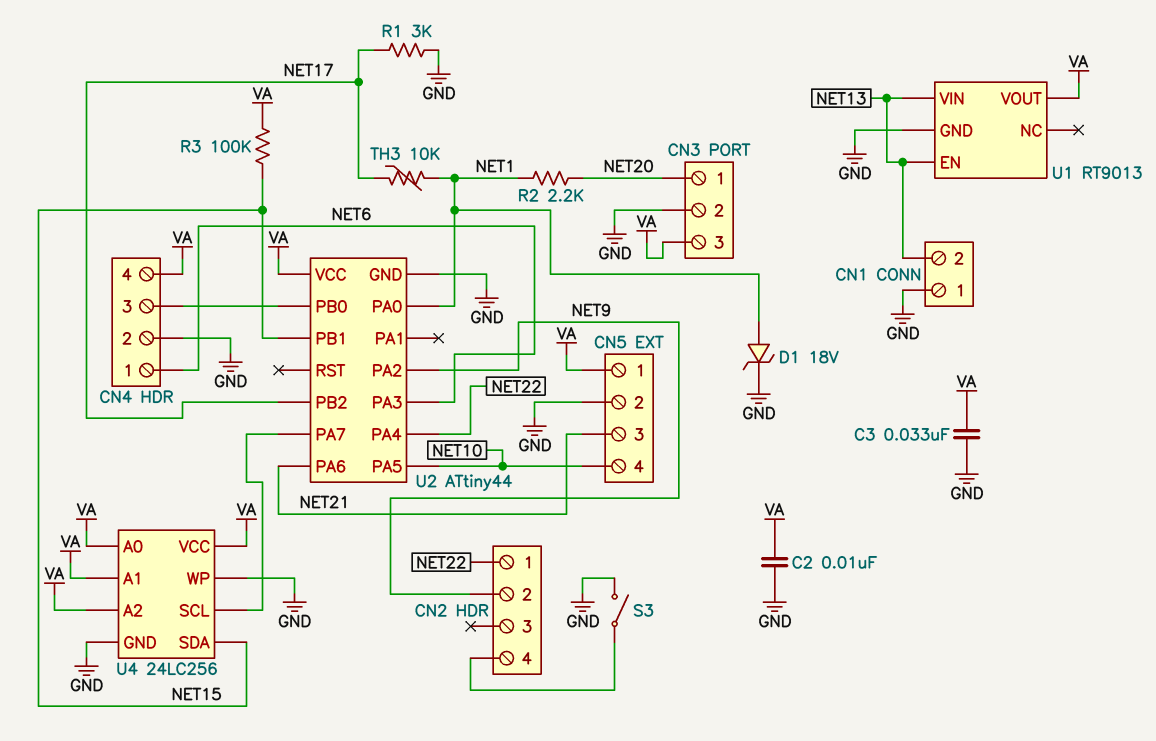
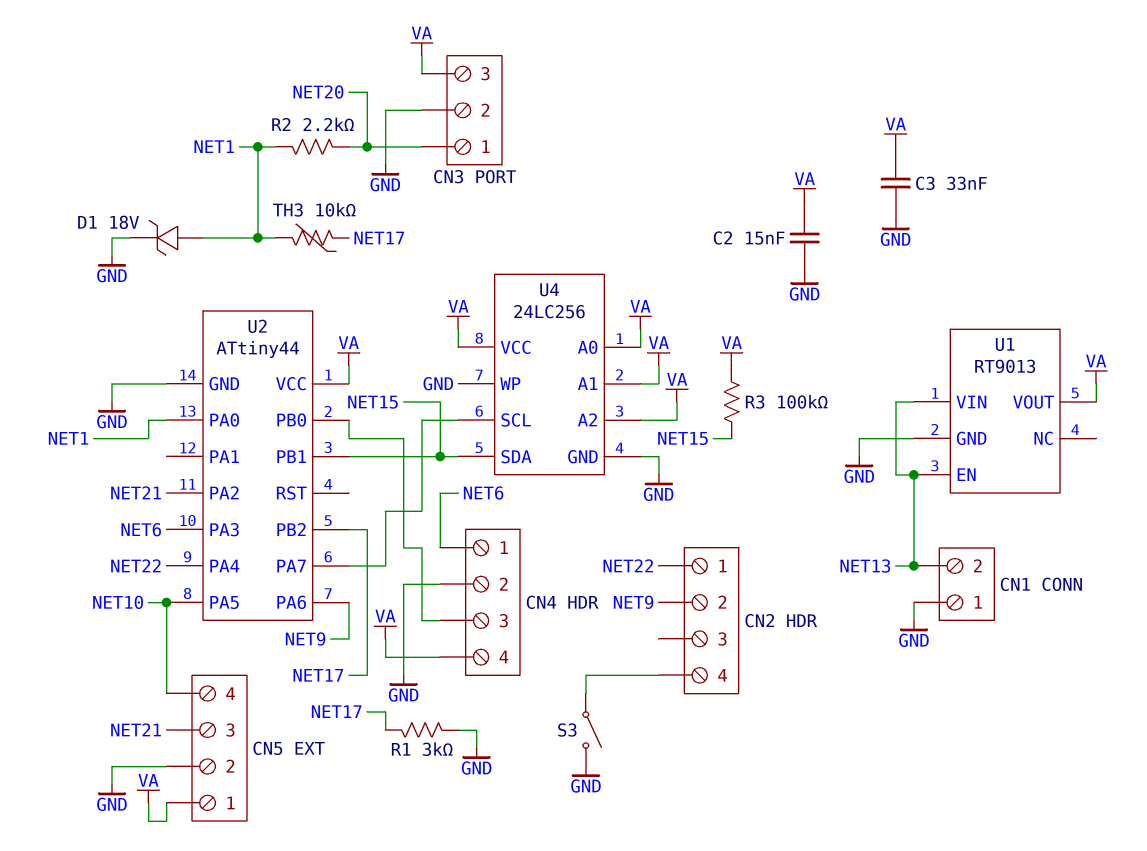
C2: 10nF (GND, VA) -> 15nF (GND, VA)
U2 pin PA2: NET9 -> NET21
U2 pin PA6: NET21 -> NET9

